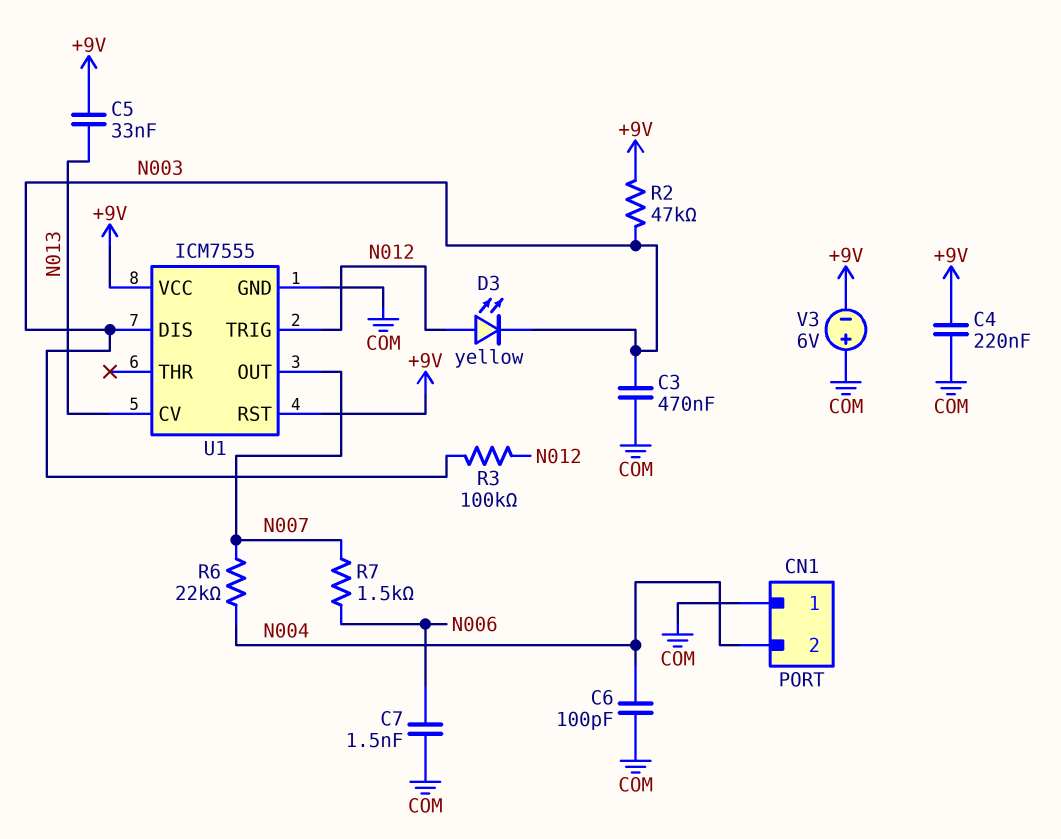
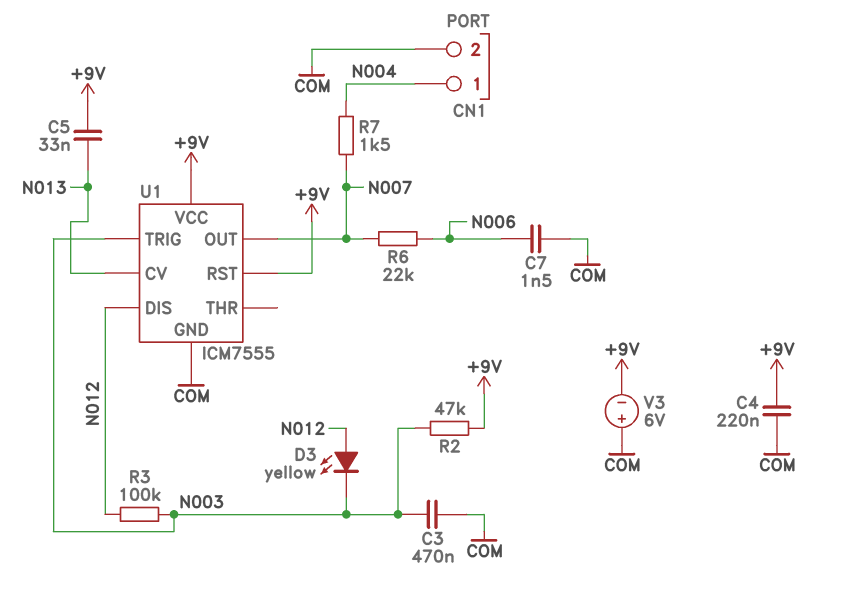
C6: 100pF (COM, N004) -> none
CN1 pin 1: COM -> N004
CN1 pin 2: N004 -> COM
R6: 22k (N004, N007) -> 22k (N006, N007)
R7: 1.5k (N006, N007) -> 1.5k (N004, N007)
U1 pin DIS: N003 -> N012
U1 pin TRIG: N012 -> N003

